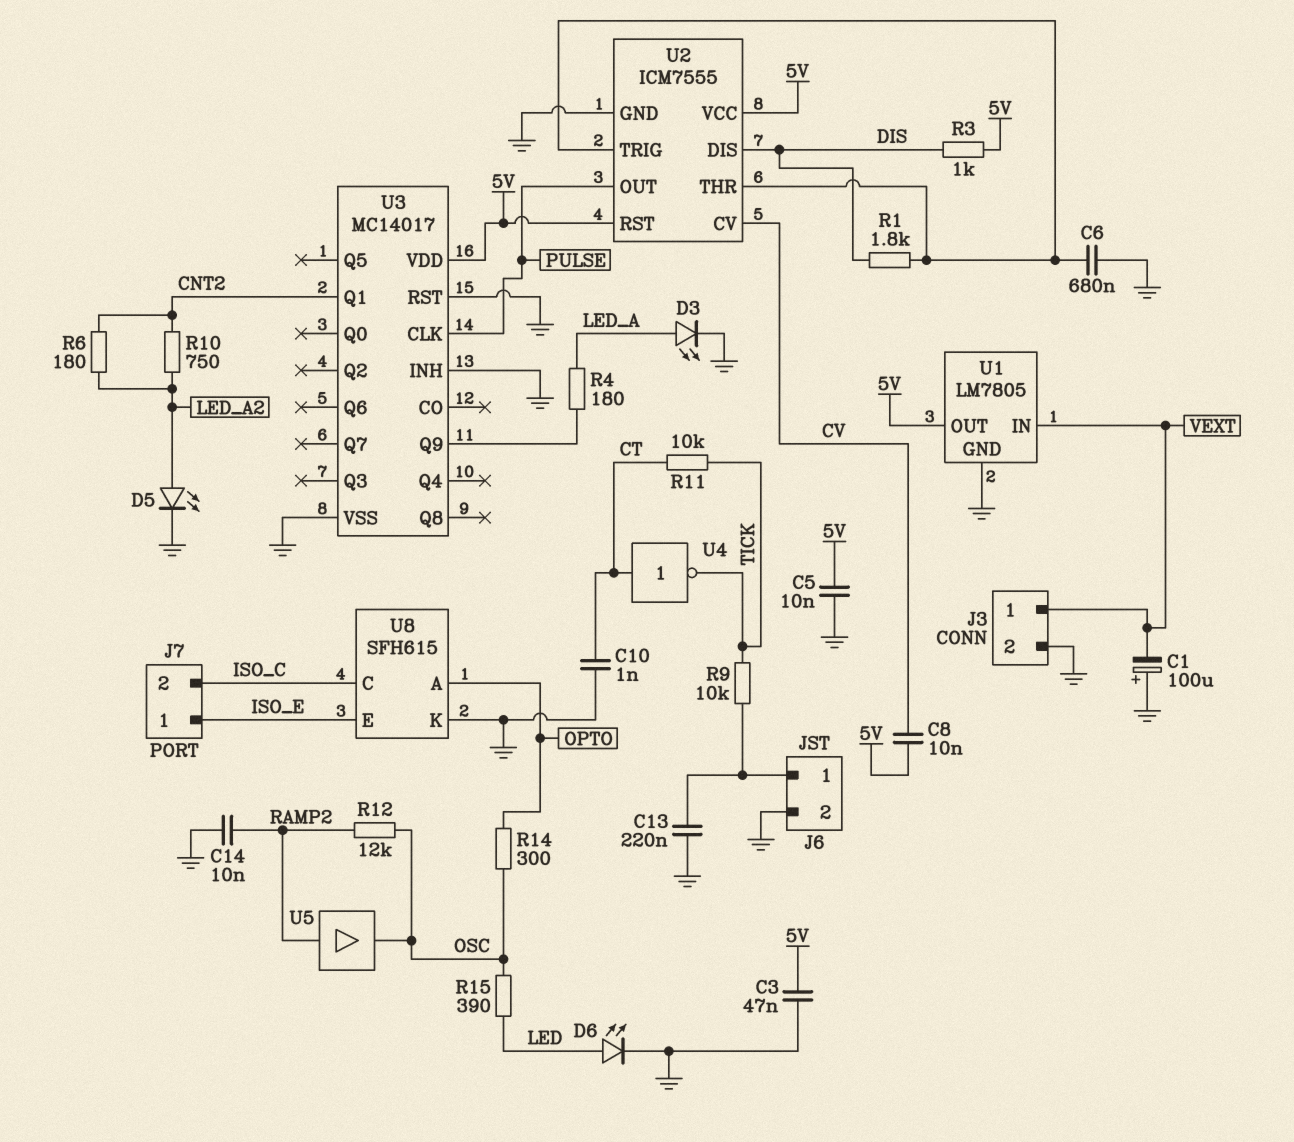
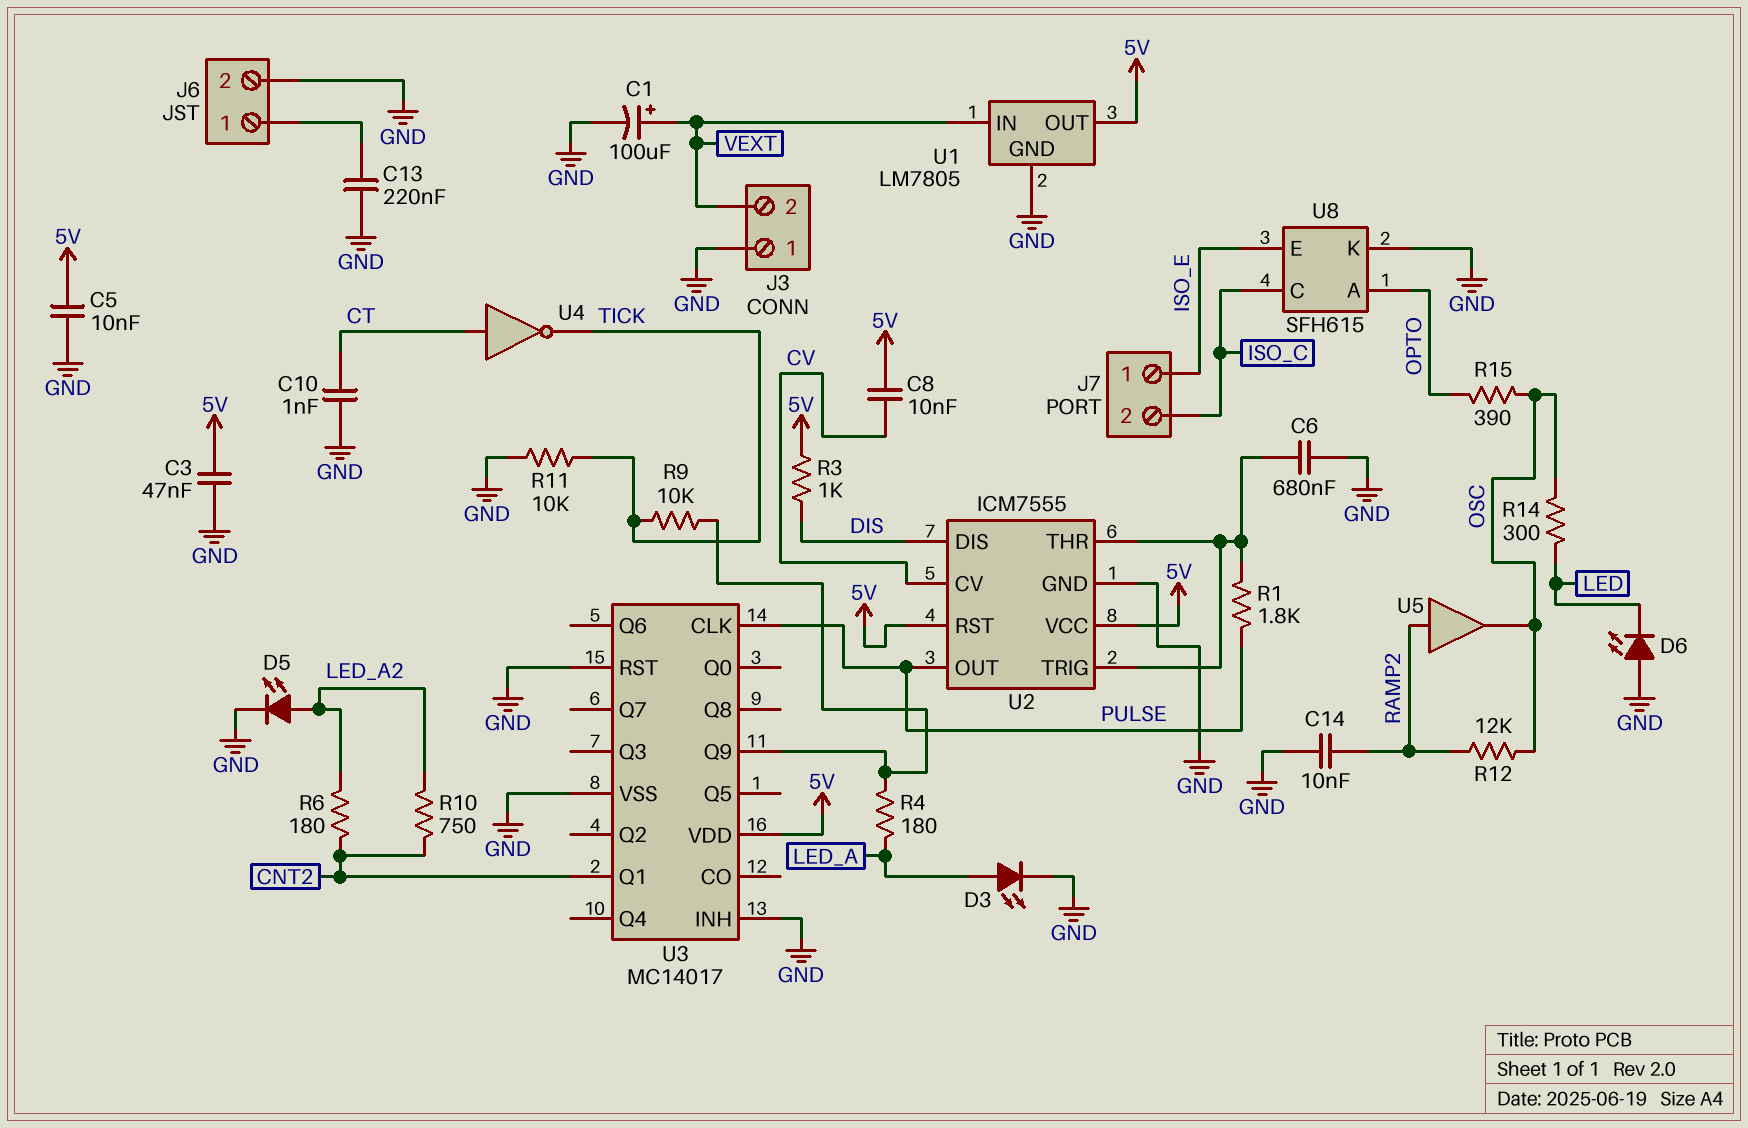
C1: 100uF (plus GND, minus VEXT) -> 100uF (plus VEXT, minus GND)
D6: LED (A LED, K GND) -> LED (A GND, K LED)
J3 pin 1: VEXT -> GND
J3 pin 2: GND -> VEXT
R1: 1.8k (DIS, U2/THR) -> 1.8k (PULSE, U2/THR)
R9: 10k (J6/1, TICK) -> 10k (TICK, U3/Q9)
R11: 10k (CT, TICK) -> 10k (GND, TICK)
R14: 300 (OPTO, OSC) -> 300 (LED, OSC)
R15: 390 (LED, OSC) -> 390 (OPTO, OSC)

